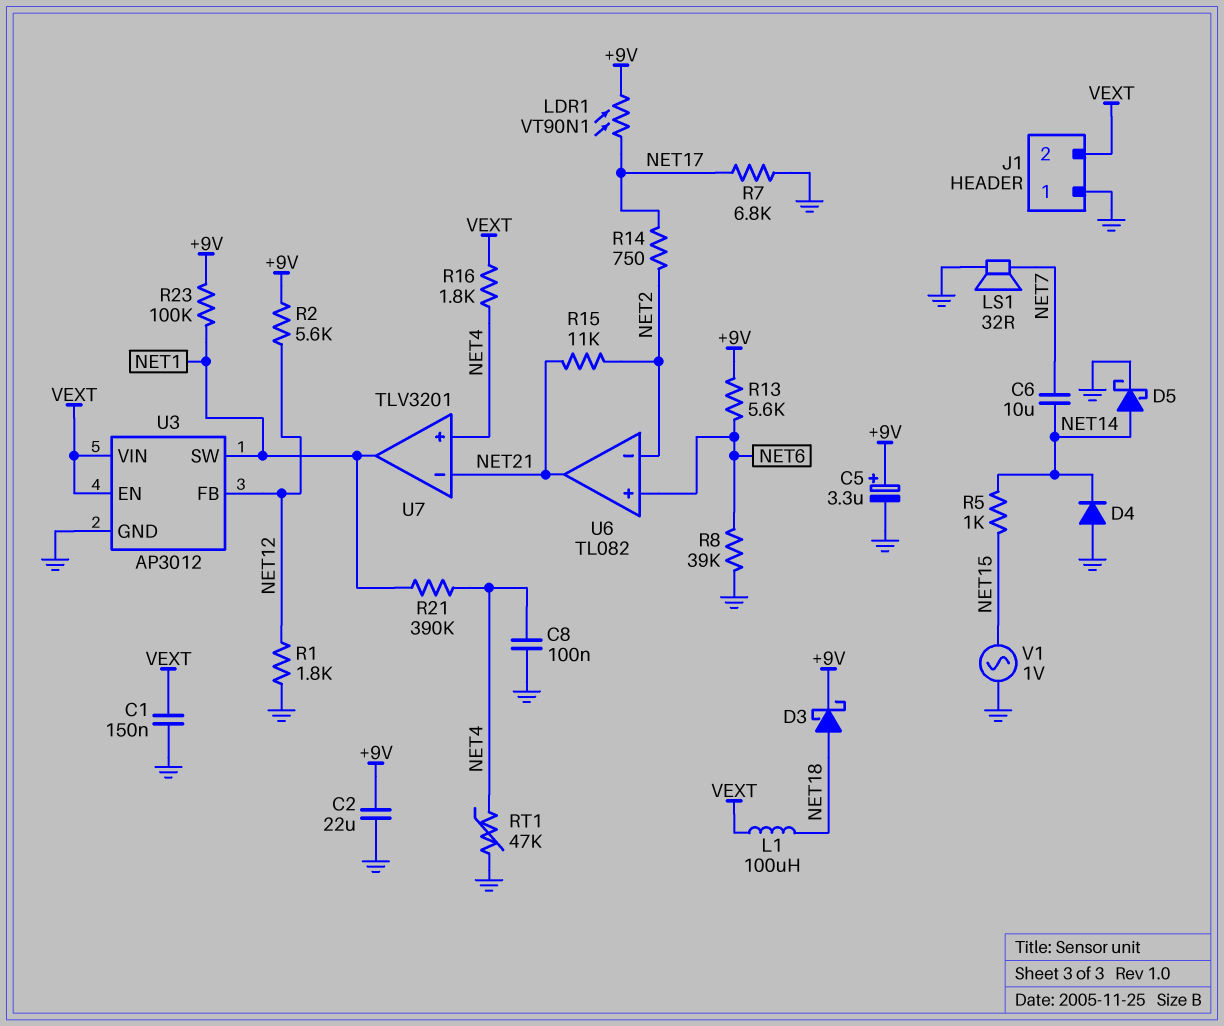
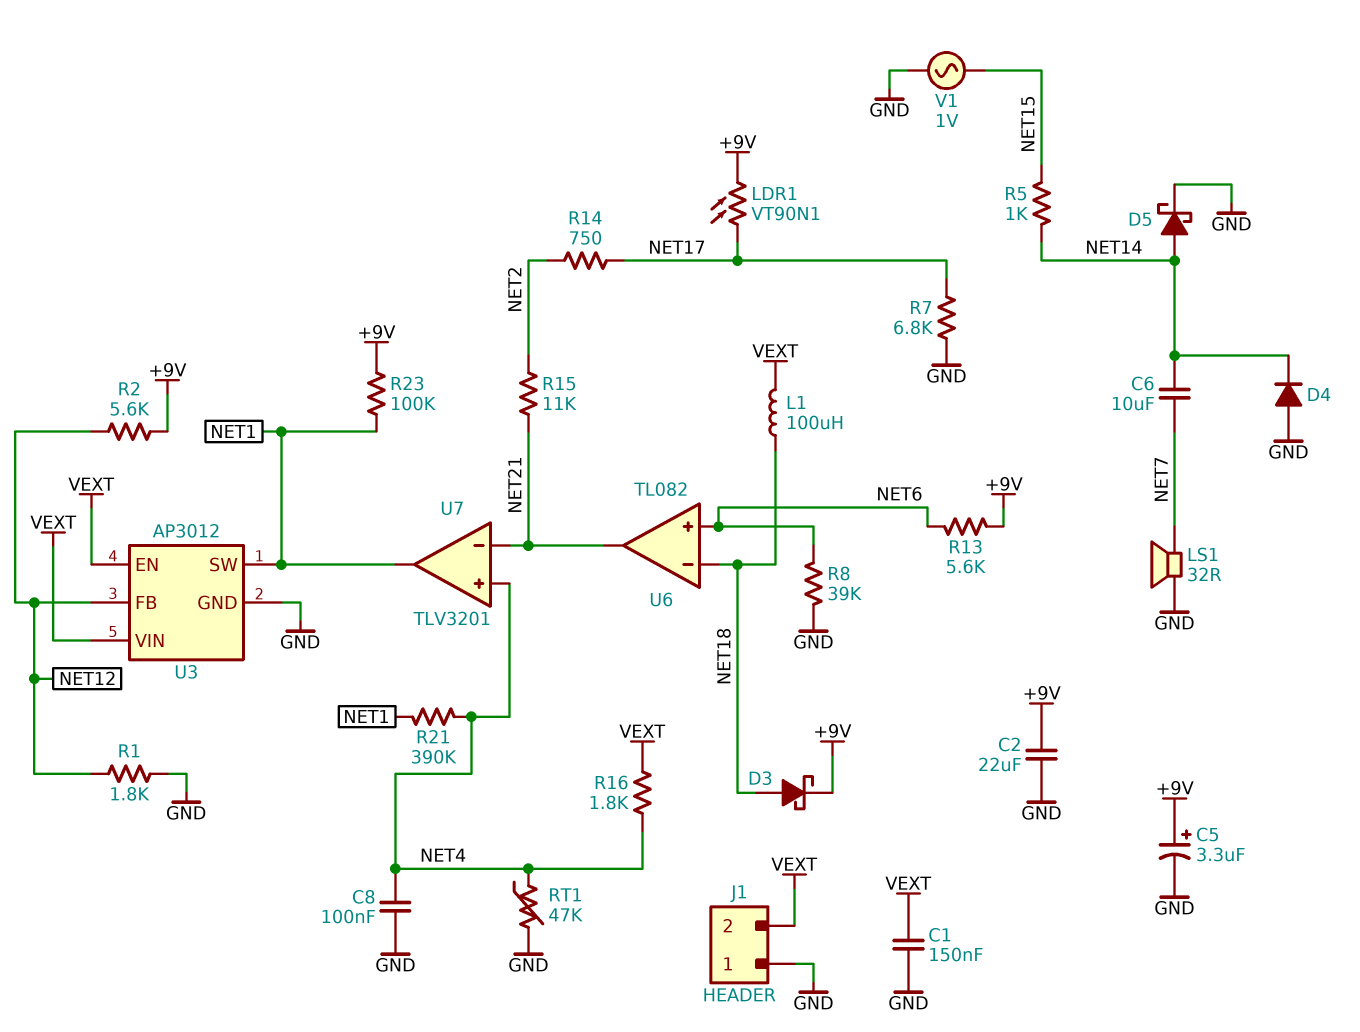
U6 pin in-: NET2 -> NET18

